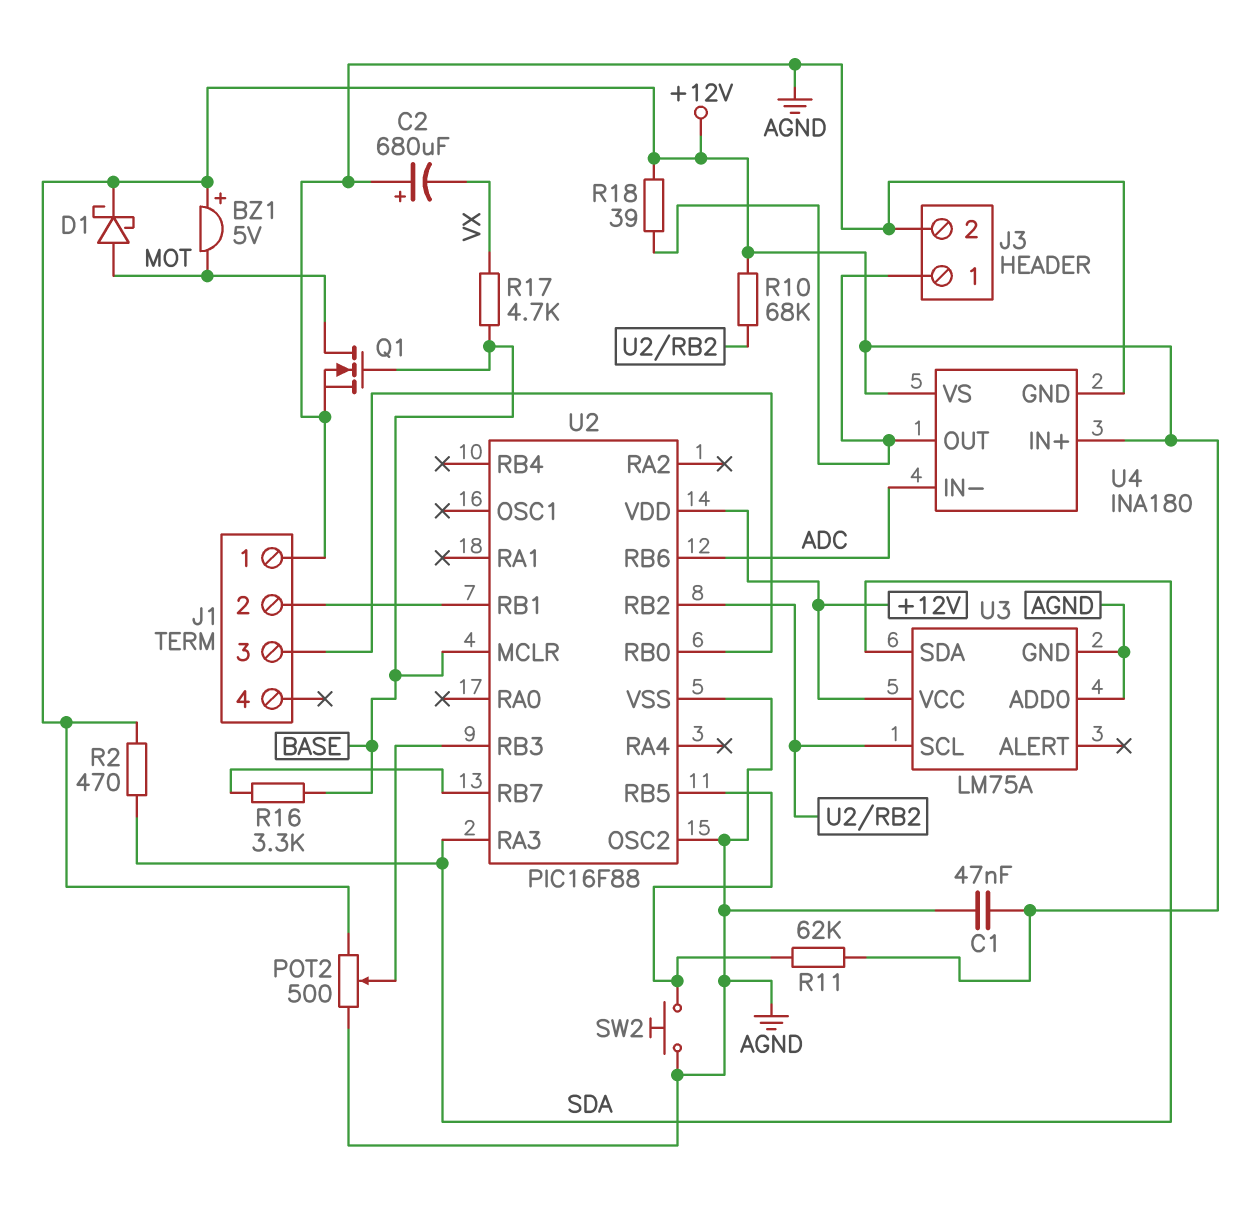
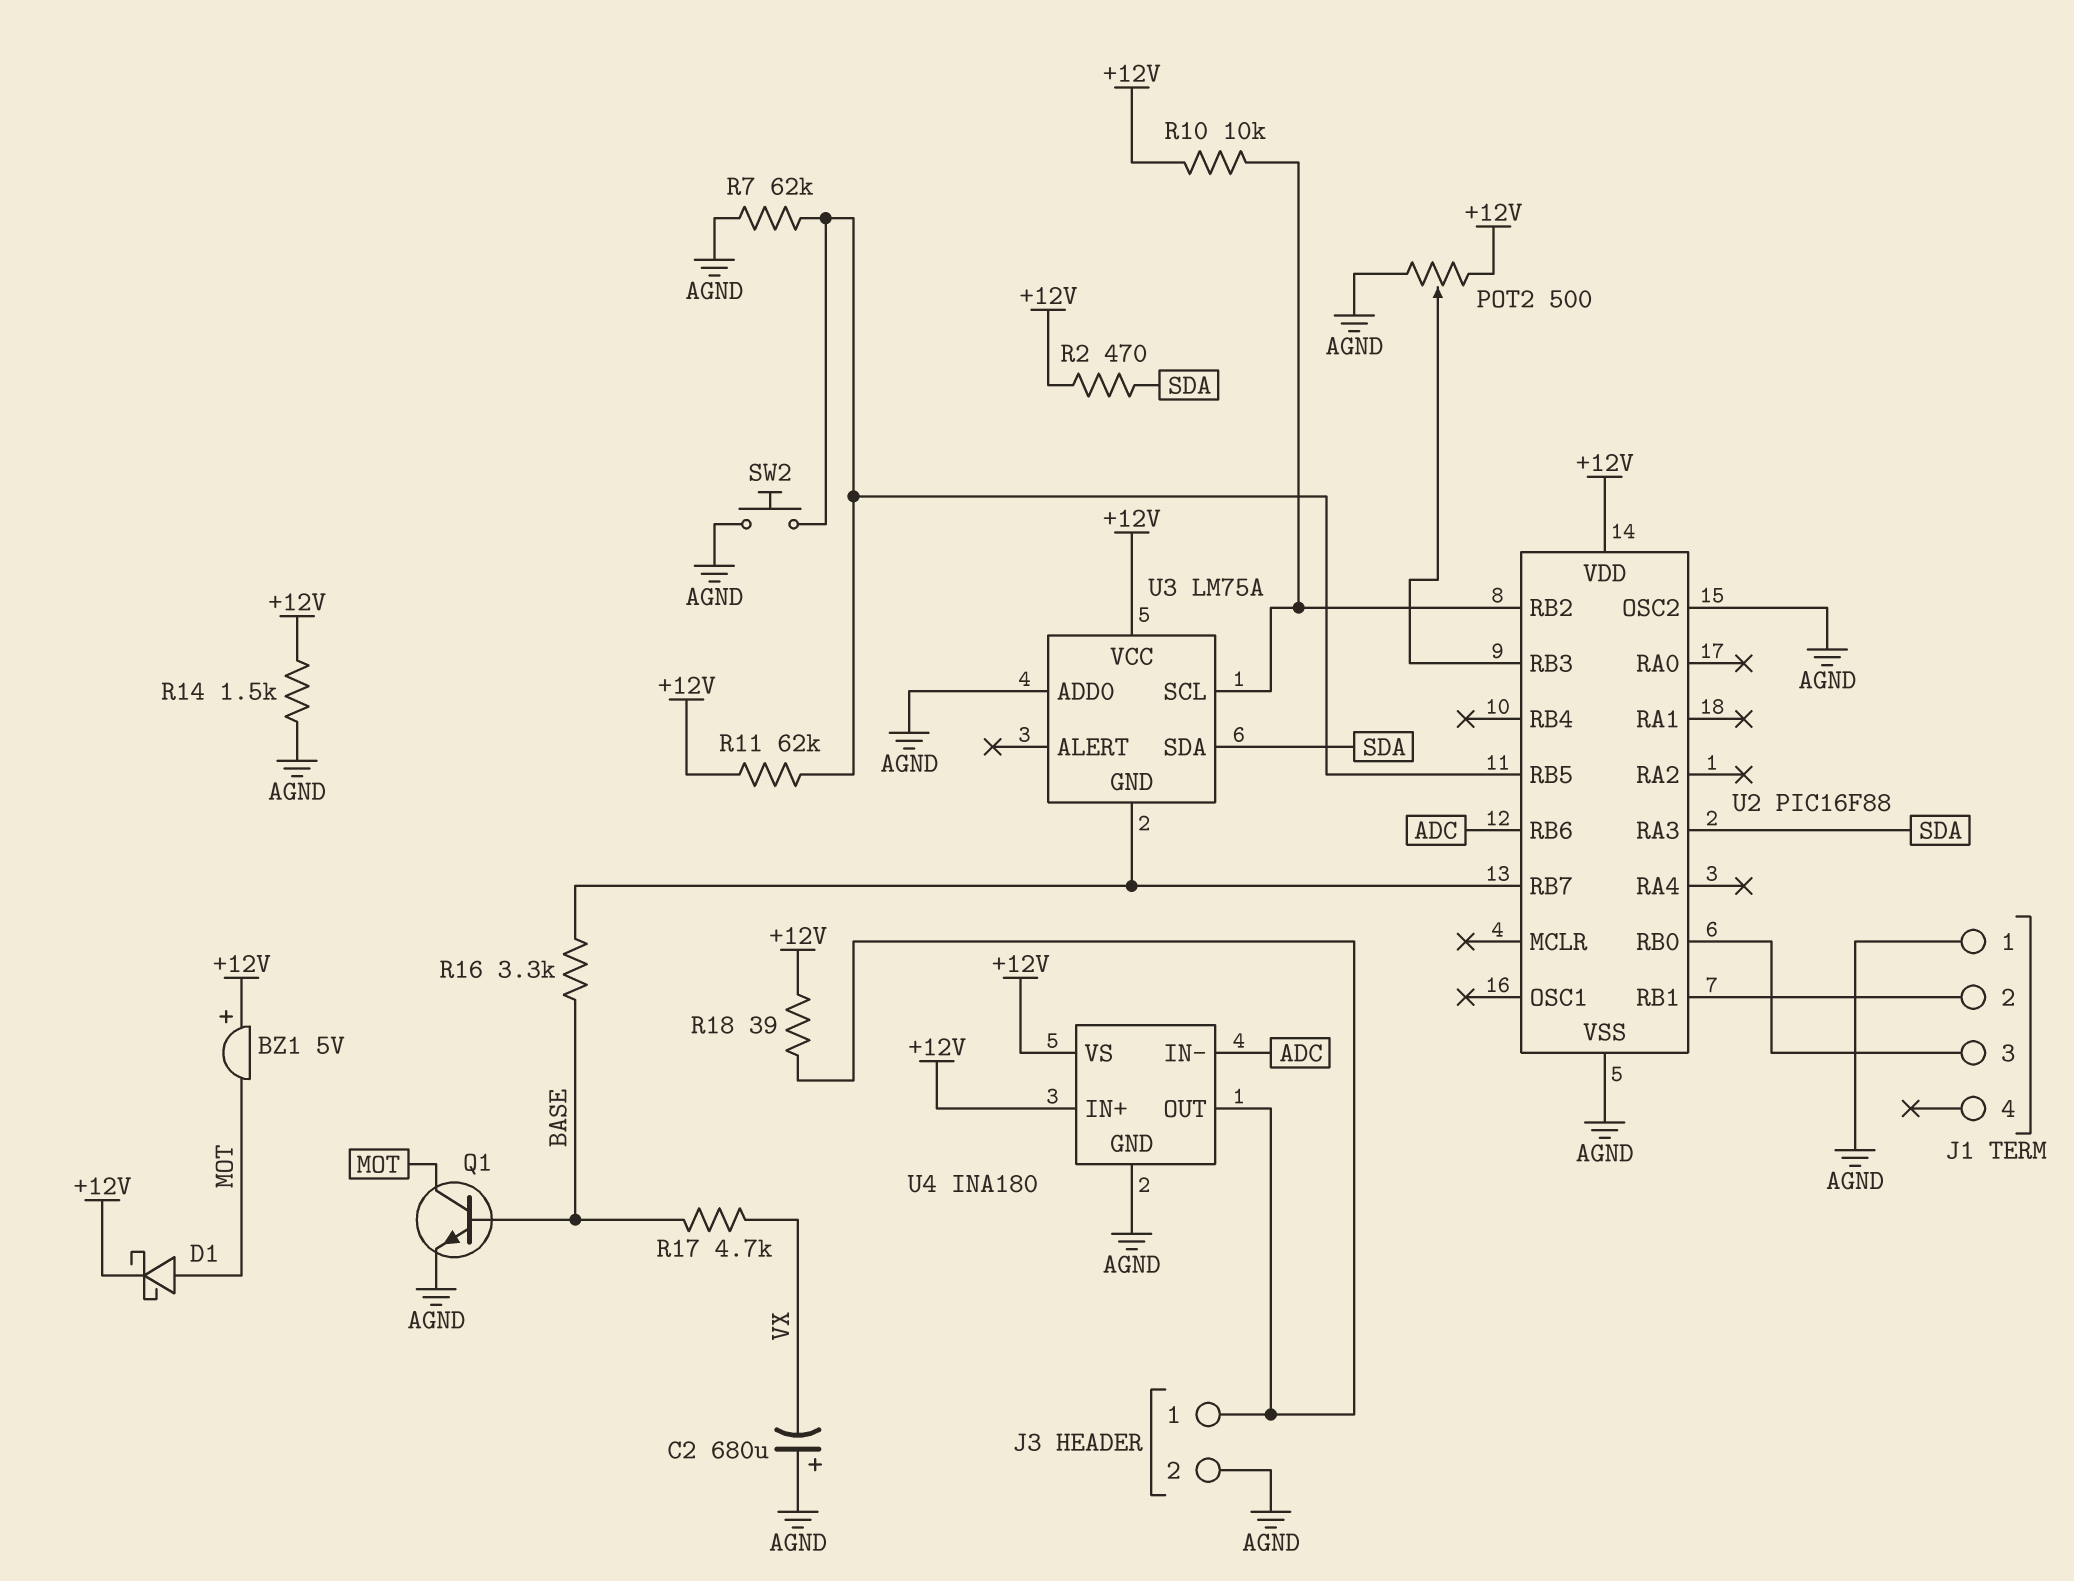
C1: 47nF (+12V, AGND) -> none
Q1: NMOS (G BASE, D MOT, S AGND) -> NPN (B BASE, C MOT, E AGND)
R7: none -> 62k (AGND, U2/RB5)
R10: 68k (+12V, U2/RB2) -> 10k (+12V, U2/RB2)
R14: none -> 1.5k (+12V, AGND)
U2 pin MCLR: BASE -> none
U3 pin GND: AGND -> U2/RB7

